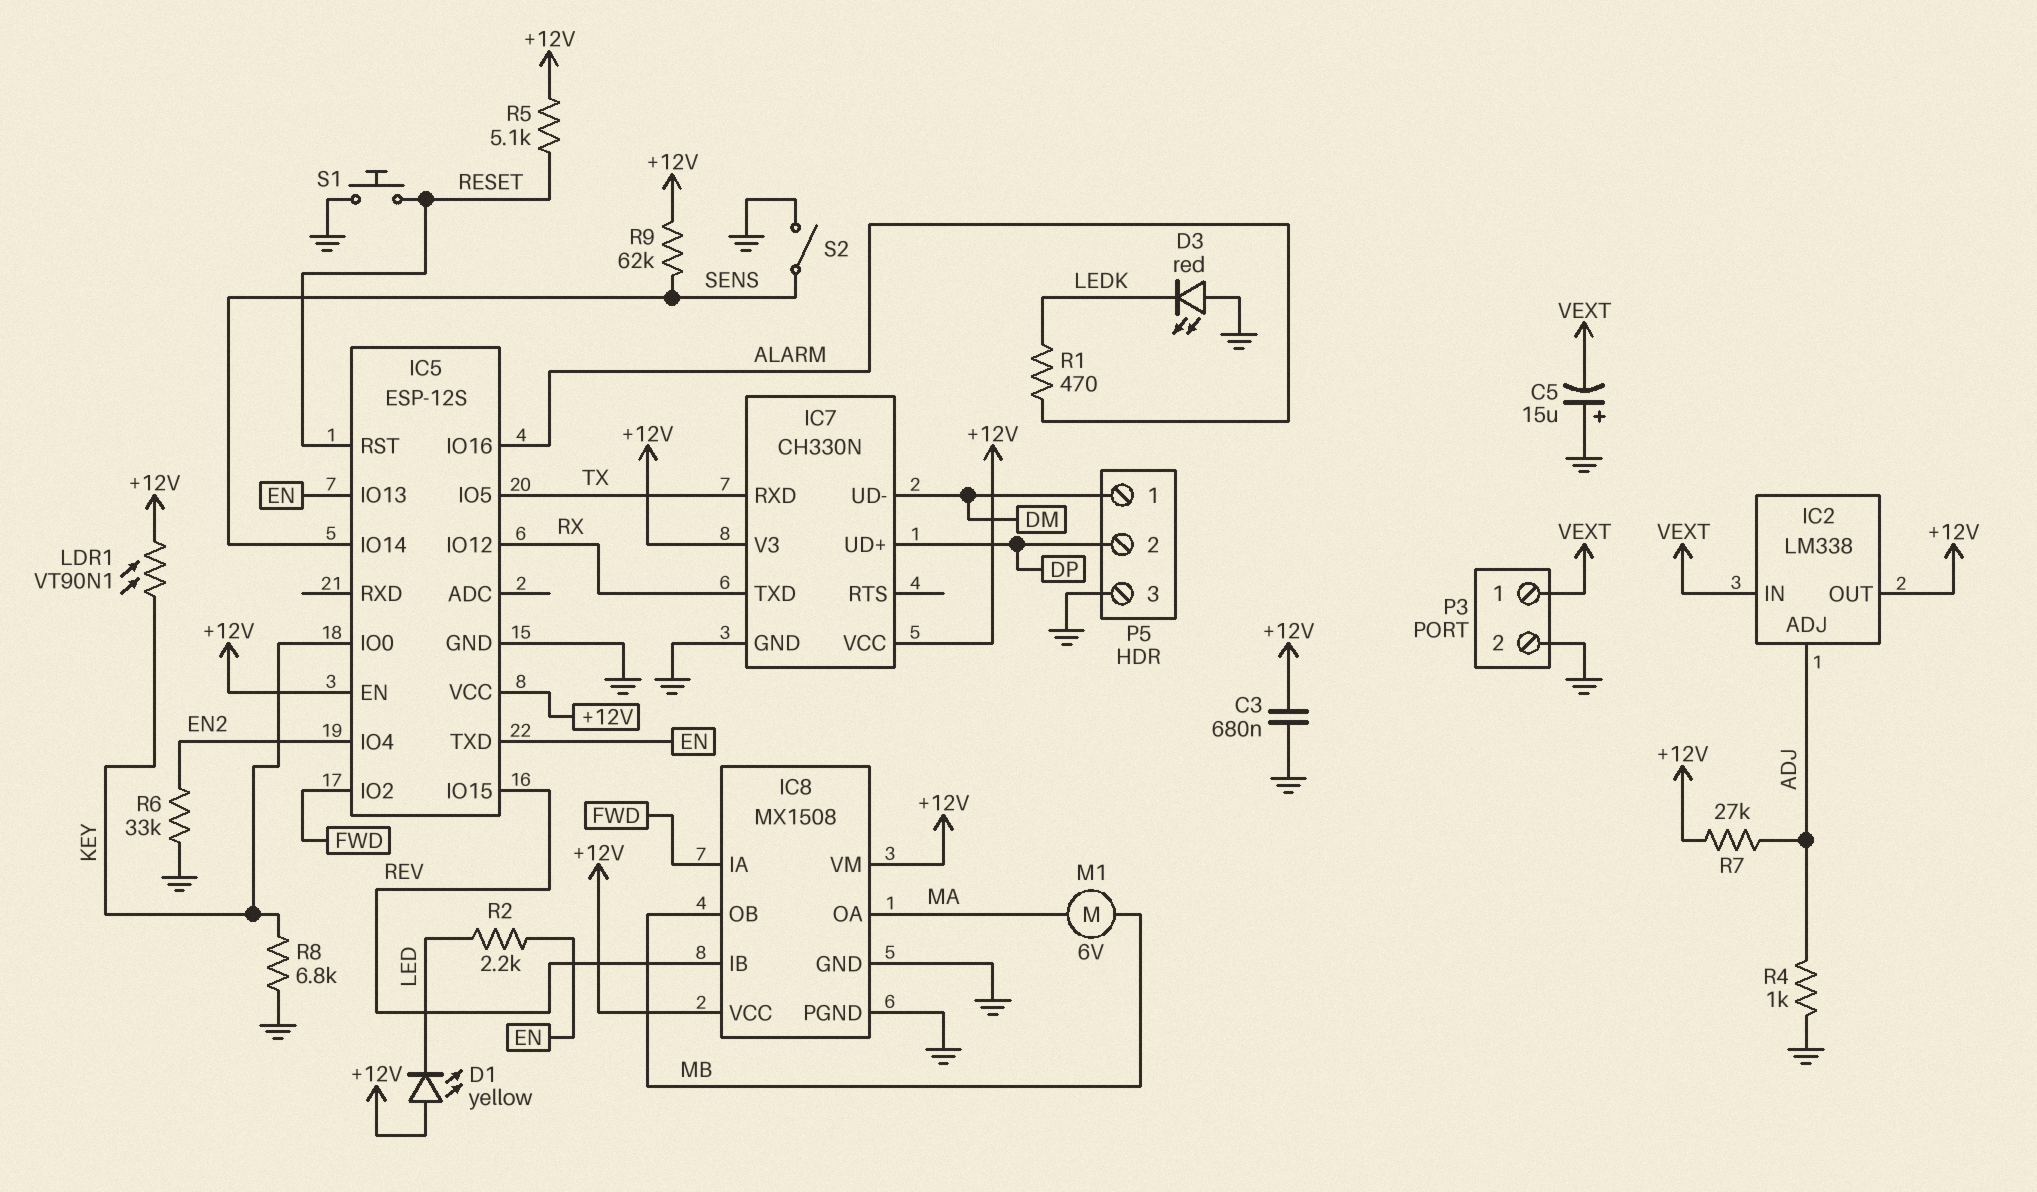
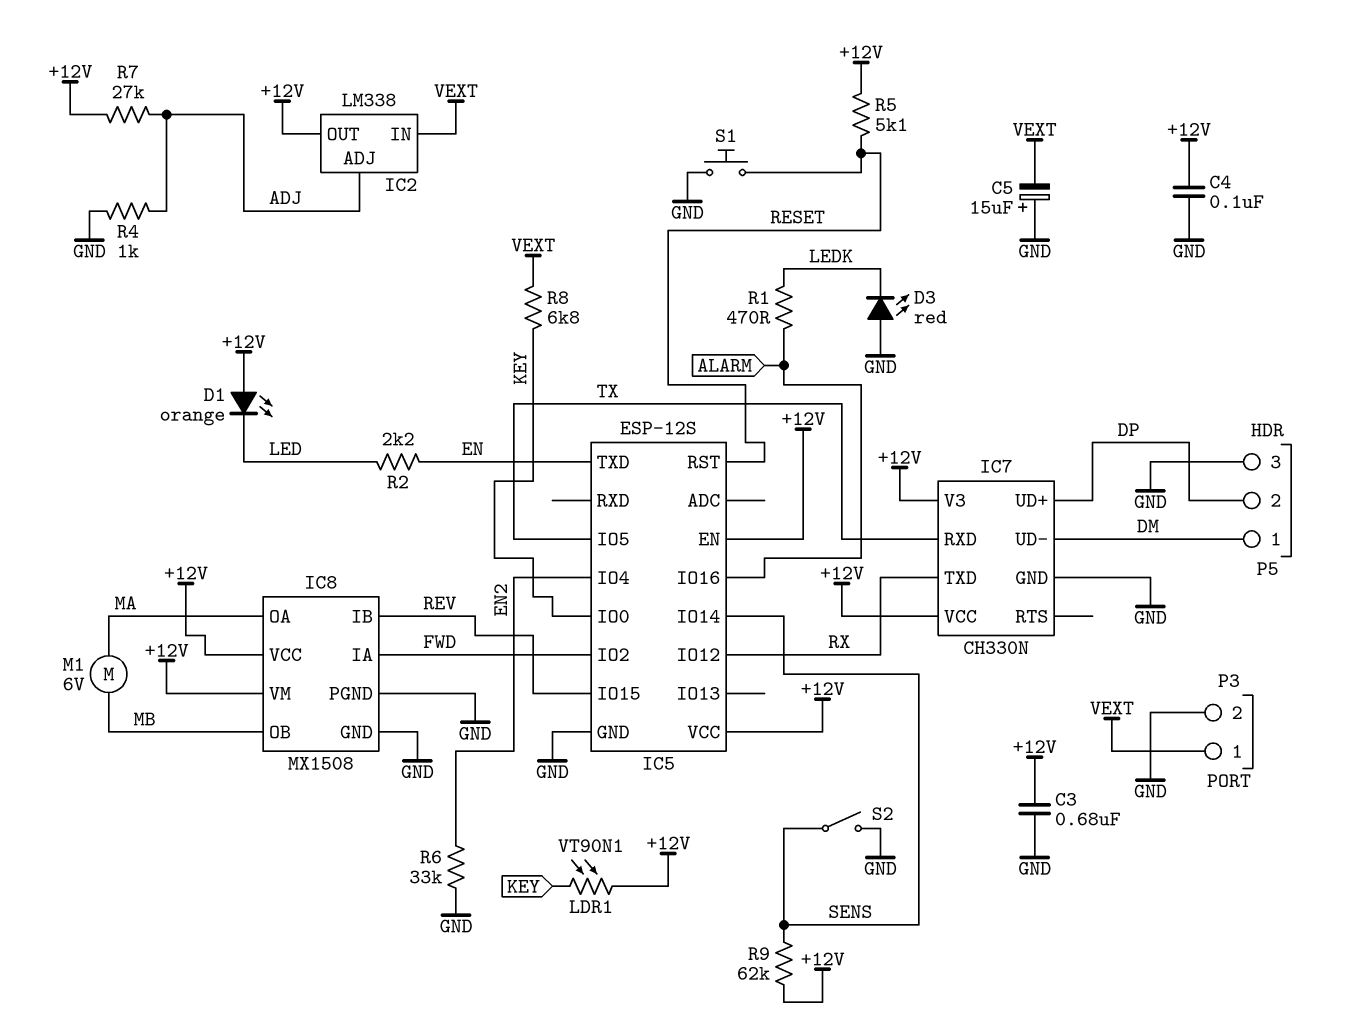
C4: none -> 100nF (+12V, GND)
D1: LED yellow (A +12V, K LED) -> LED orange (A +12V, K LED)
IC5 pin IO13: EN -> none
R8: 6.8k (GND, KEY) -> 6.8k (KEY, VEXT)

